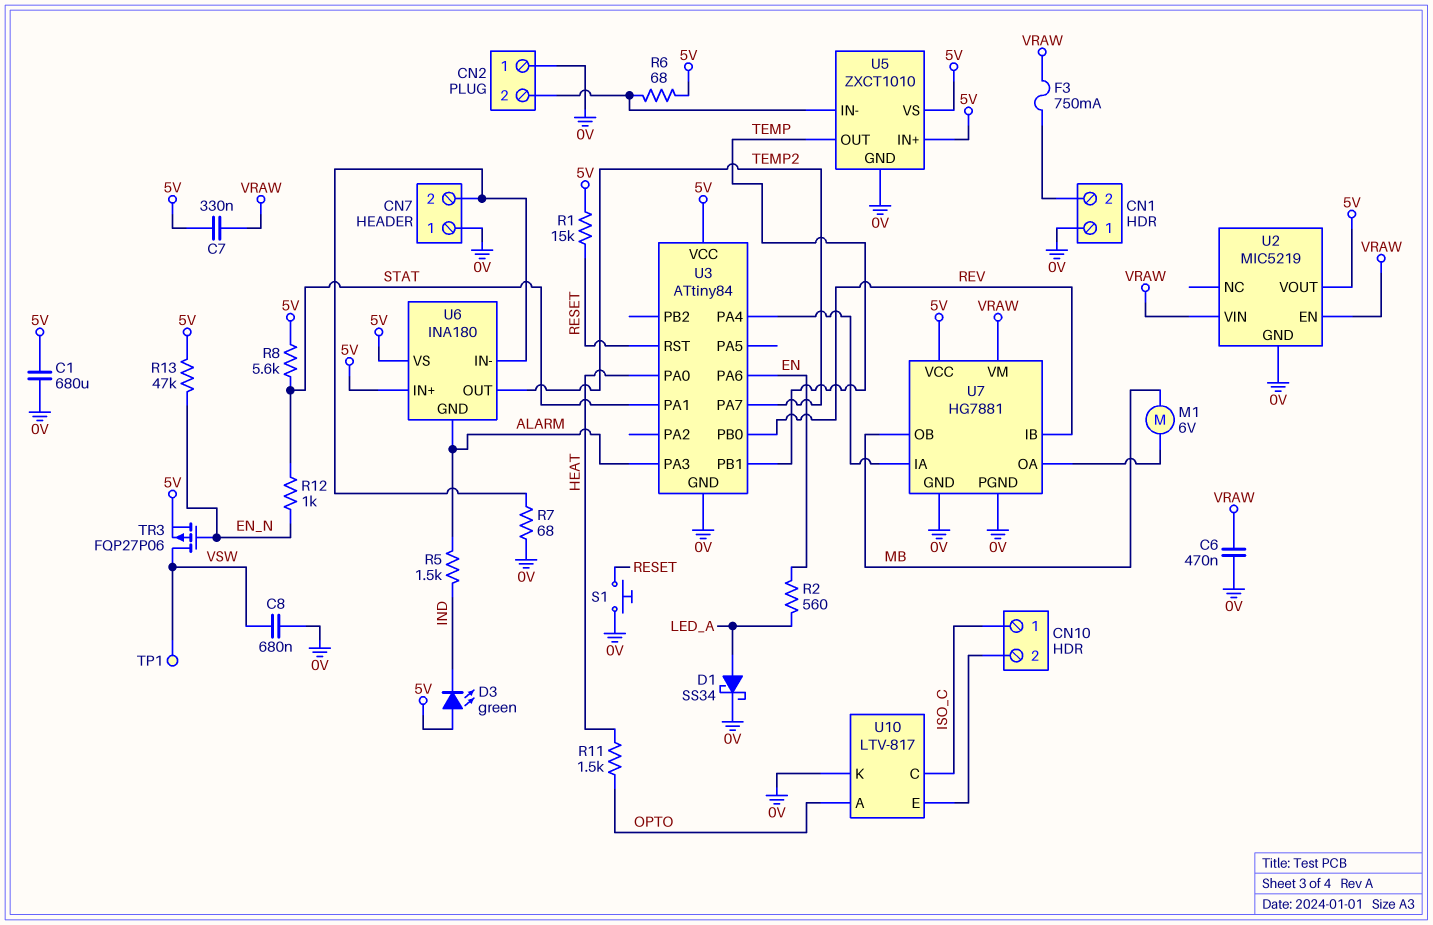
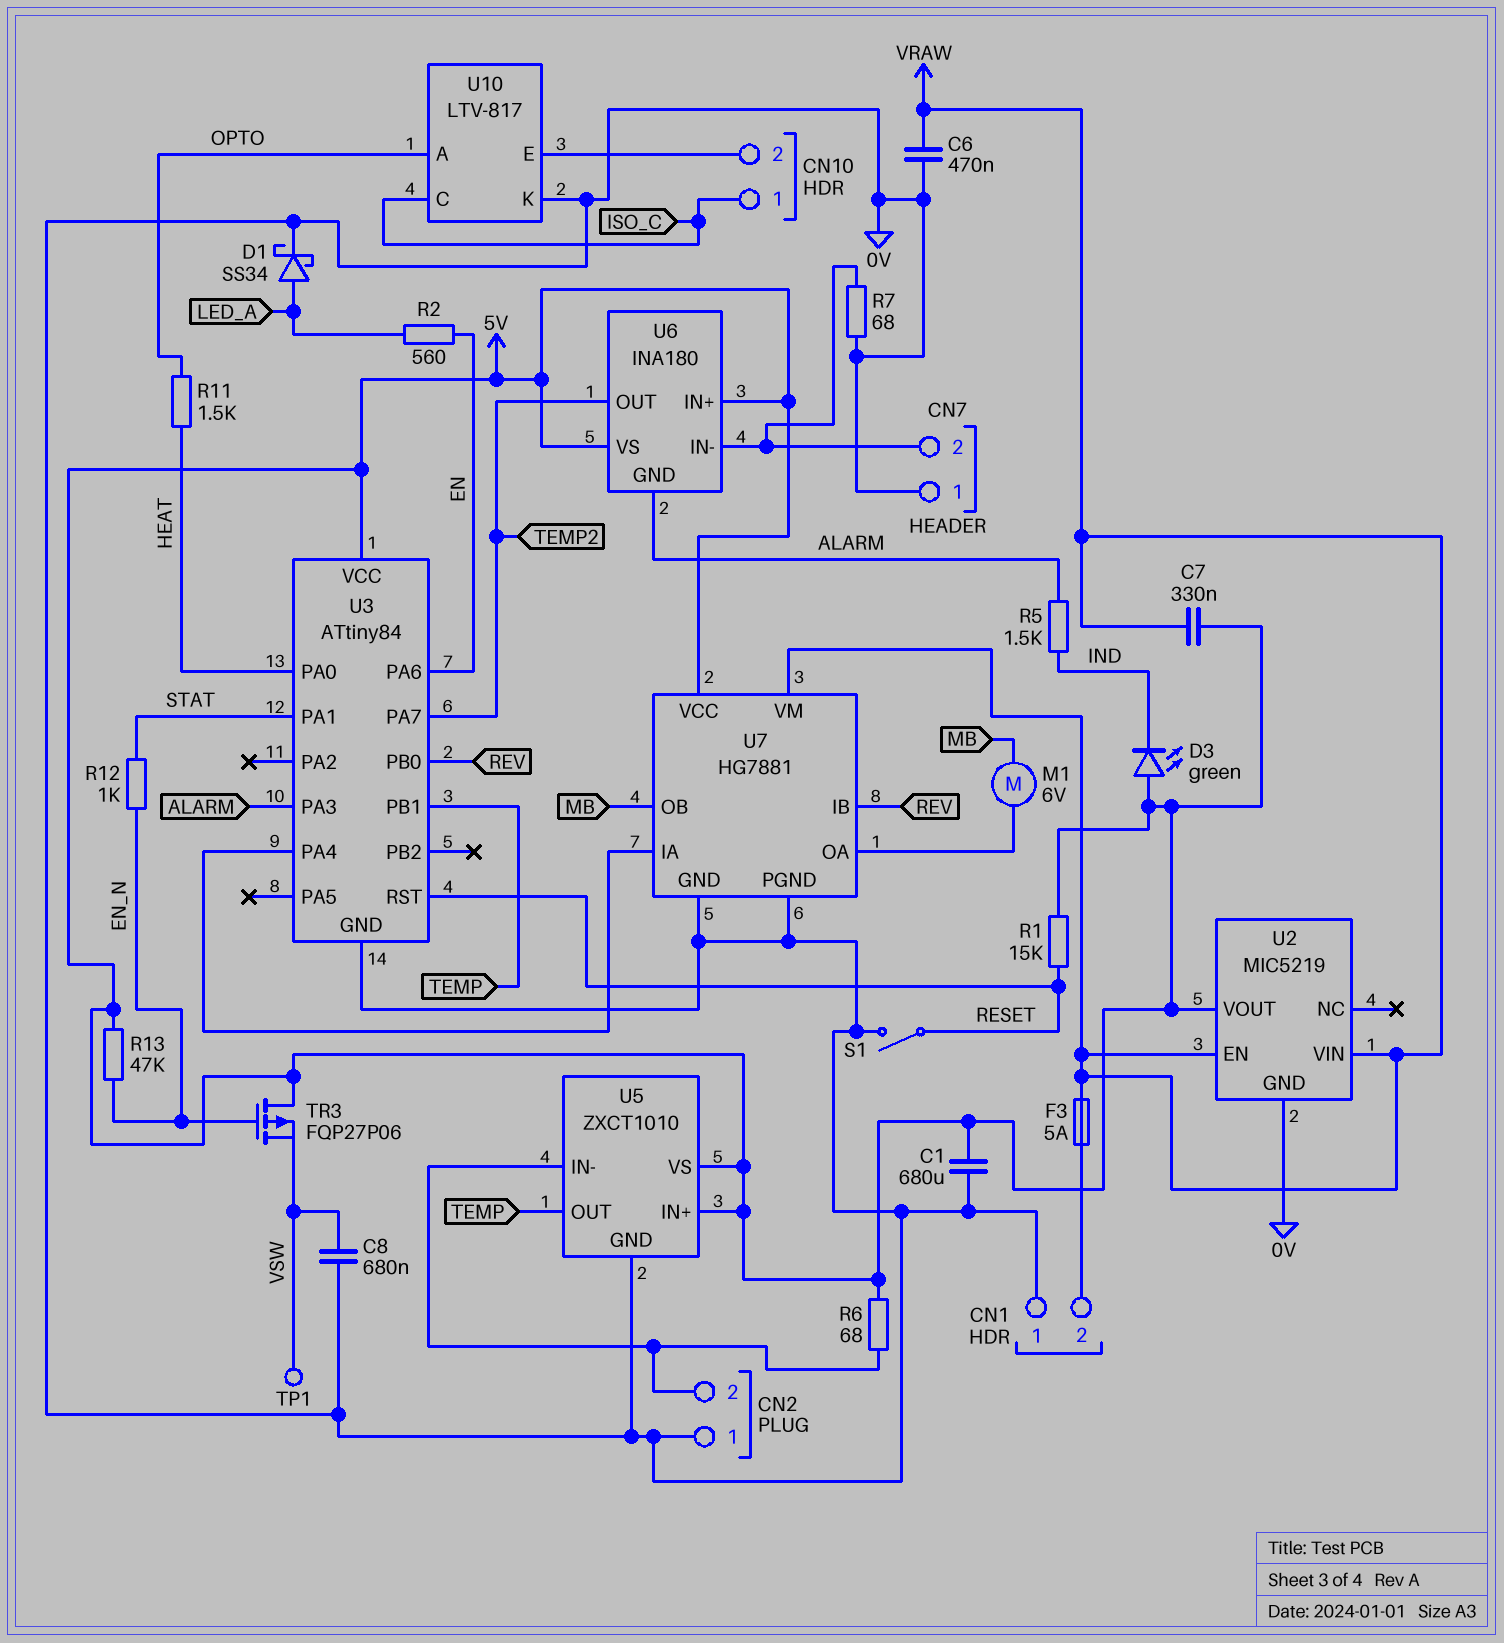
F3: 750mA (CN1/2, VRAW) -> 5A (CN1/2, VRAW)
R8: 5.6k (5V, STAT) -> none
S1: button (0V, RESET) -> switch (0V, RESET)
TR3: PMOS FQP27P06 (G EN_N, D VSW, S 5V) -> PMOS FQP27P06 (G EN_N, D 5V, S VSW)

